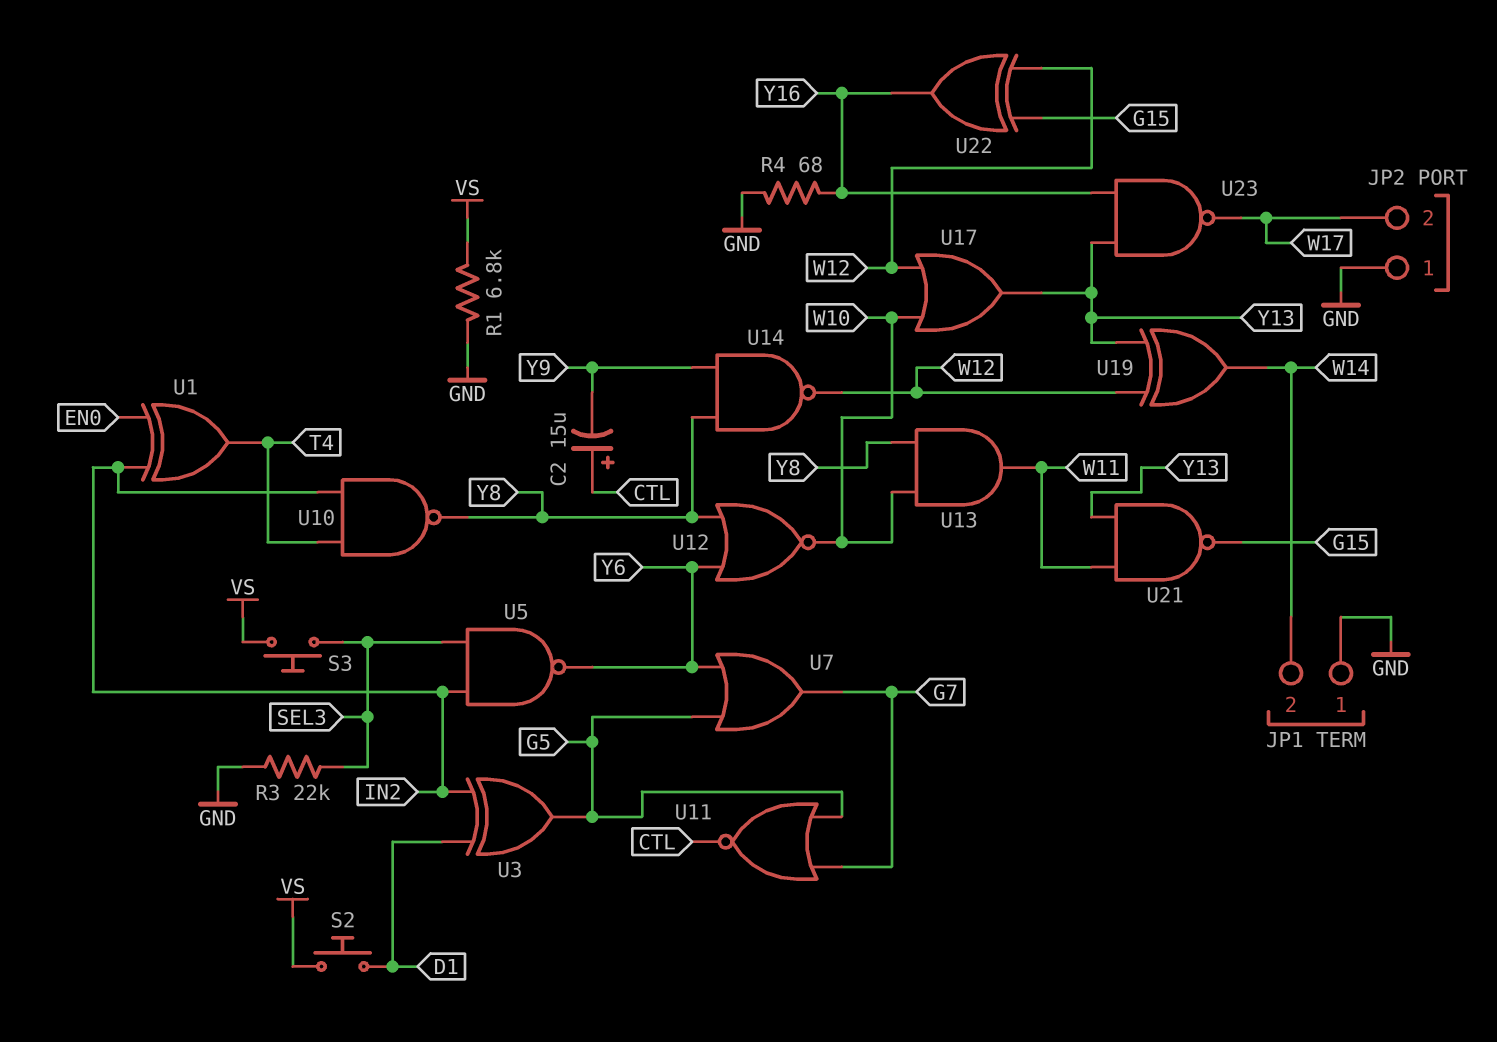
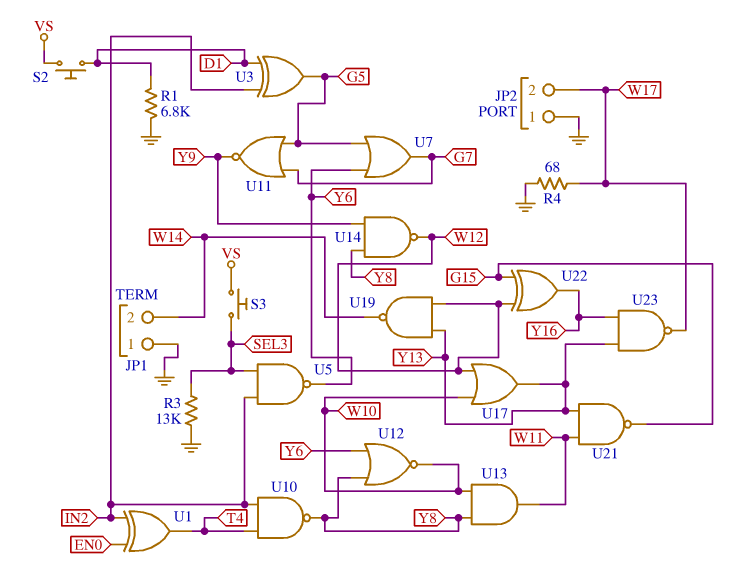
C2: 15uF (plus CTL, minus Y9) -> none
R1: 6.8k (GND, VS) -> 6.8k (D1, GND)
R3: 22k (GND, SEL3) -> 13k (GND, SEL3)
R4: 68 (GND, Y16) -> 68 (GND, W17)
U11: NOR (in G5, in G7, out CTL) -> NOR (in G5, in G7, out Y9)
U19: XOR (in W12, in Y13, out W14) -> NAND (in W12, in Y13, out W14)

